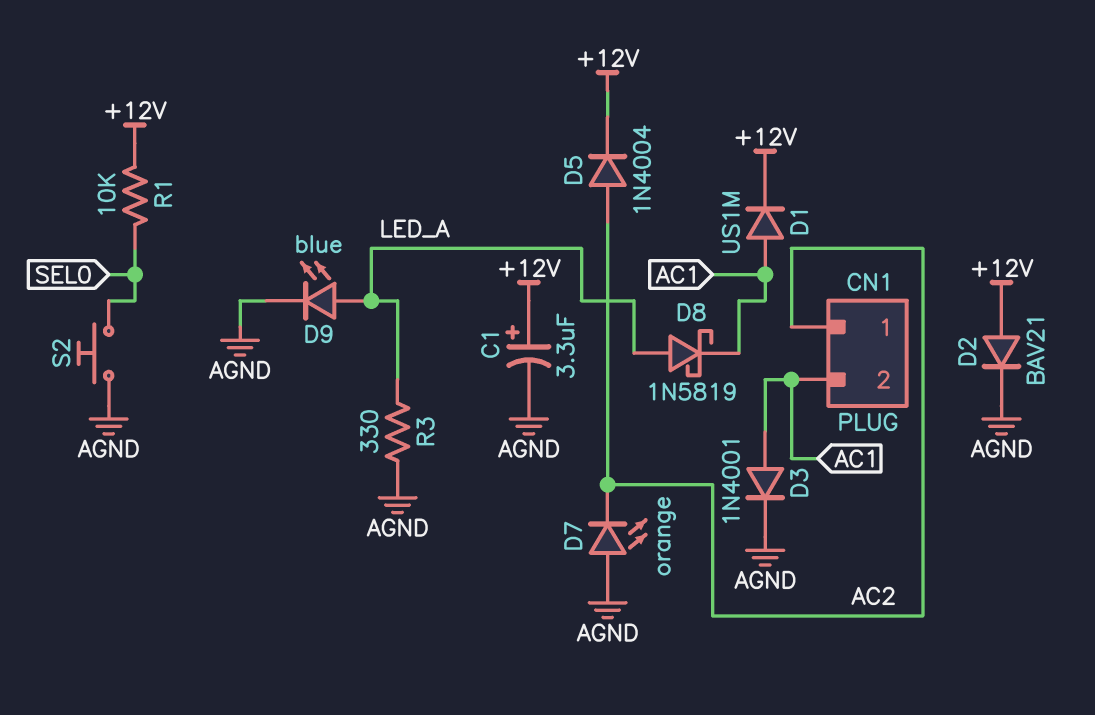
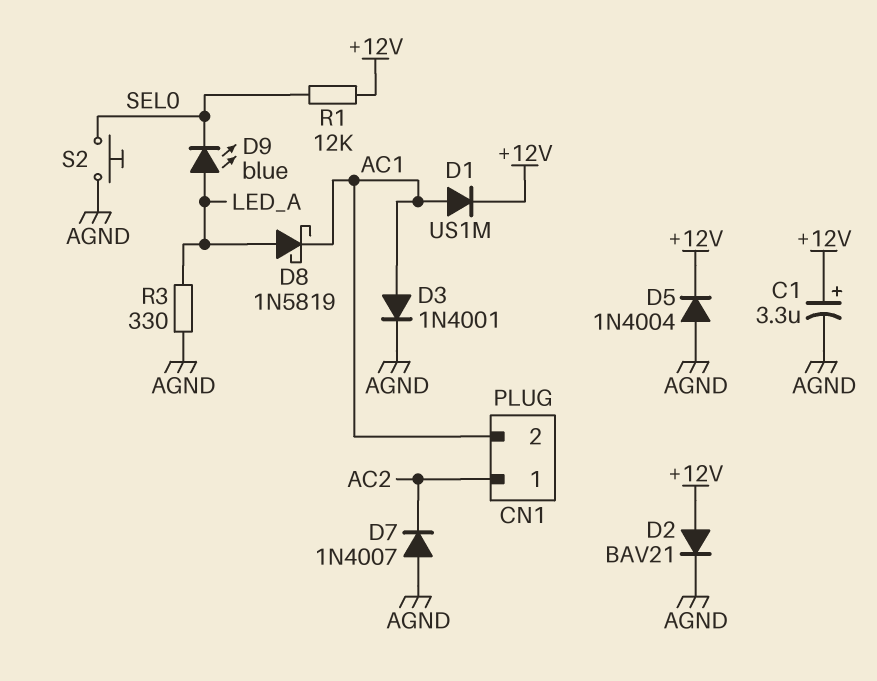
D5: diode 1N4004 (A AC2, K +12V) -> diode 1N4004 (A AGND, K +12V)
D7: LED orange (A AGND, K AC2) -> diode 1N4007 (A AGND, K AC2)
D9: LED blue (A LED_A, K AGND) -> LED blue (A LED_A, K SEL0)
R1: 10k (+12V, SEL0) -> 12k (+12V, SEL0)

